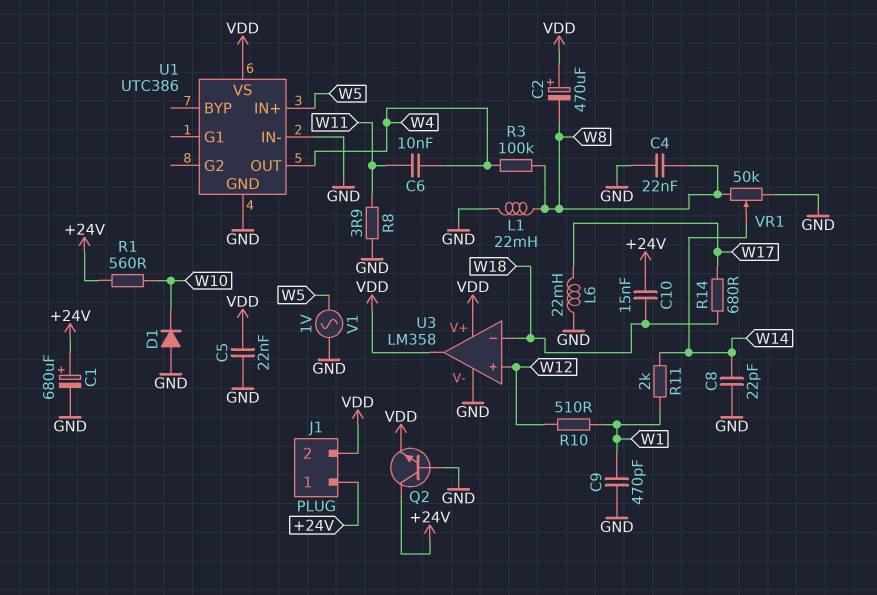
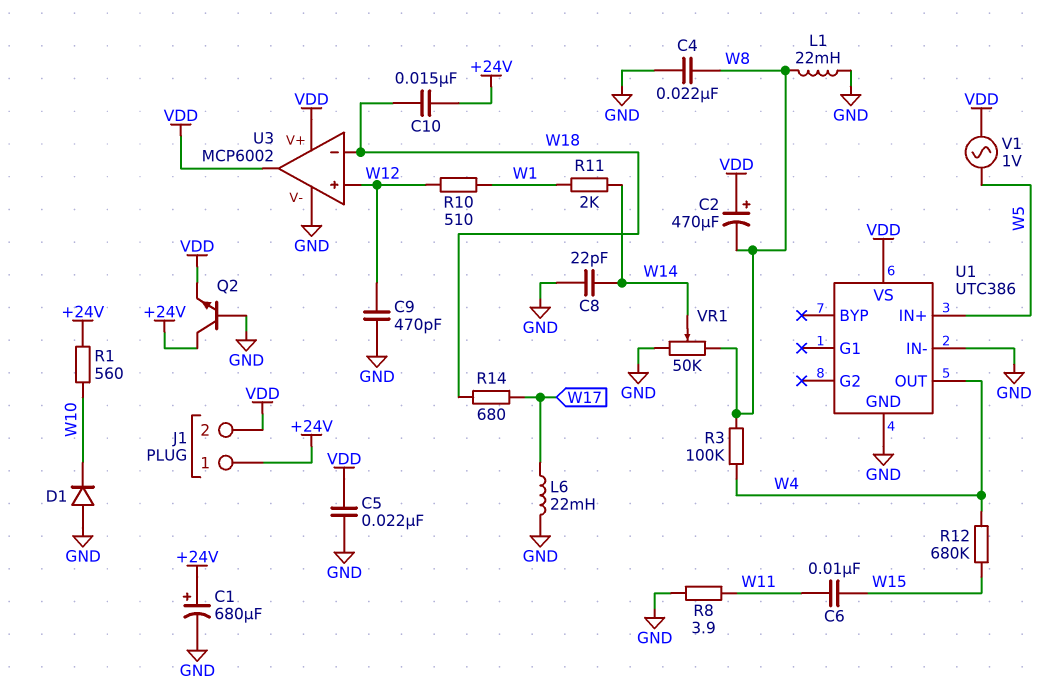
C6: 10nF (W4, W11) -> 10nF (W11, W15)
C9: 470pF (GND, W1) -> 470pF (GND, W12)
R12: none -> 680k (W4, W15)
U3: LM358 -> MCP6002
V1: AC 1V (GND, W5) -> AC 1V (VDD, W5)

